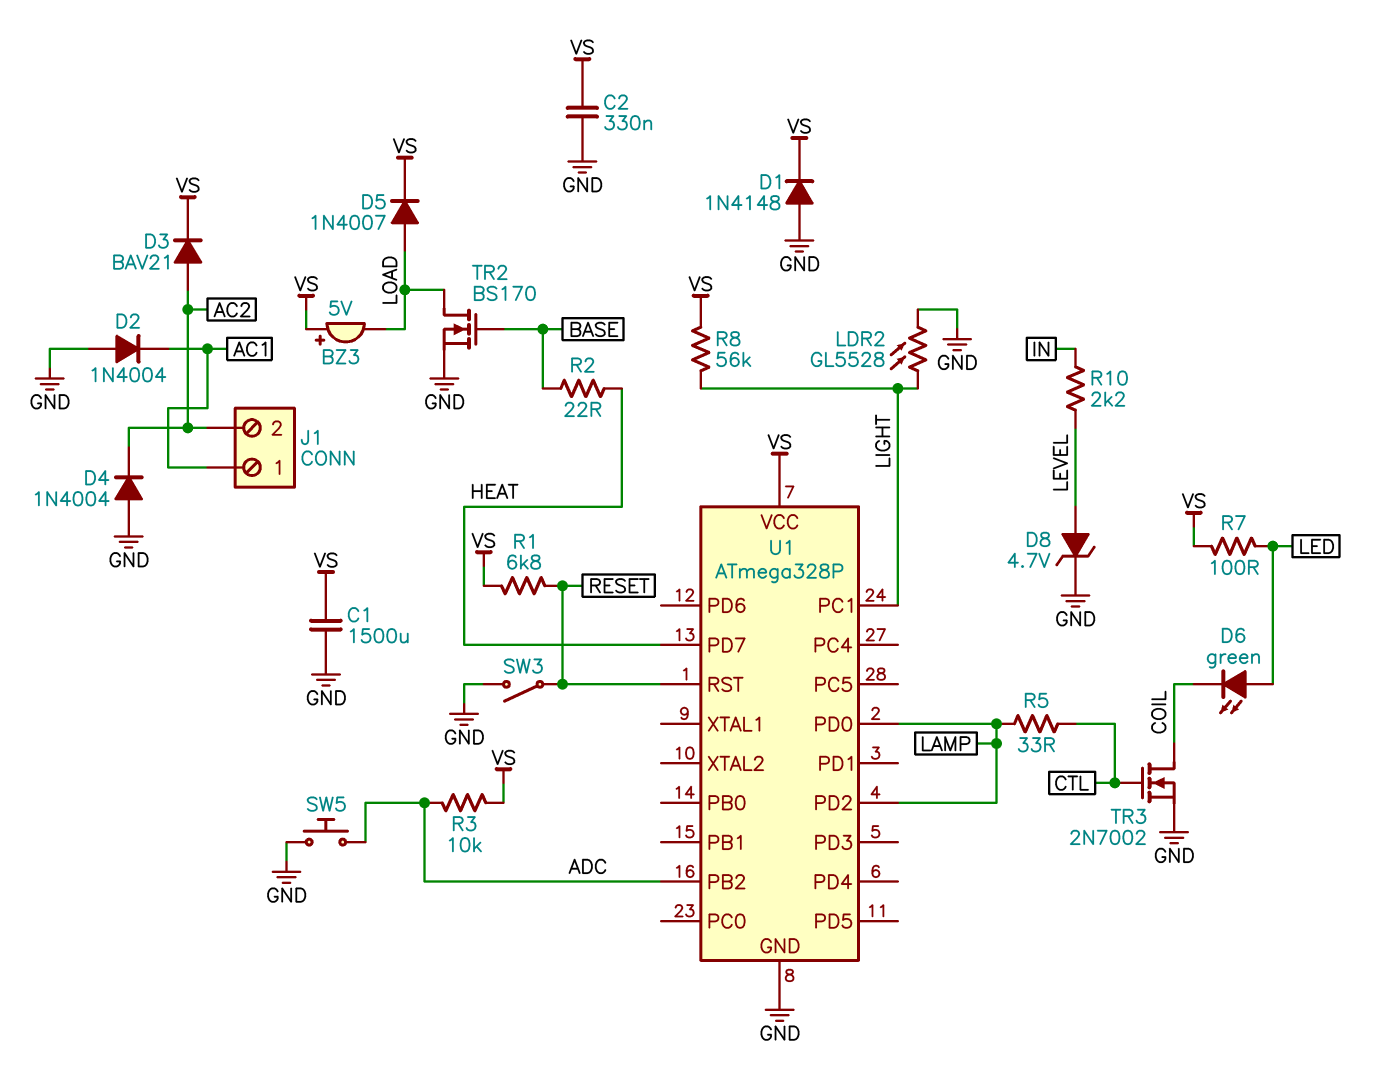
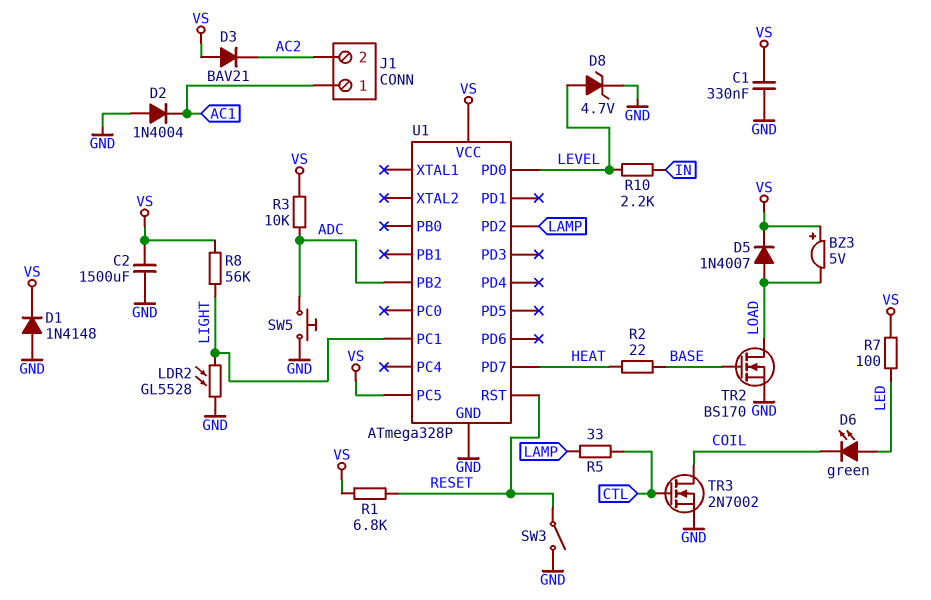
C1: 1500uF (GND, VS) -> 330nF (GND, VS)
C2: 330nF (GND, VS) -> 1500uF (GND, VS)
D3: diode BAV21 (A AC2, K VS) -> diode BAV21 (A VS, K AC2)
D4: diode 1N4004 (A GND, K AC2) -> none
U1 pin PC5: none -> VS
U1 pin PD0: LAMP -> LEVEL

